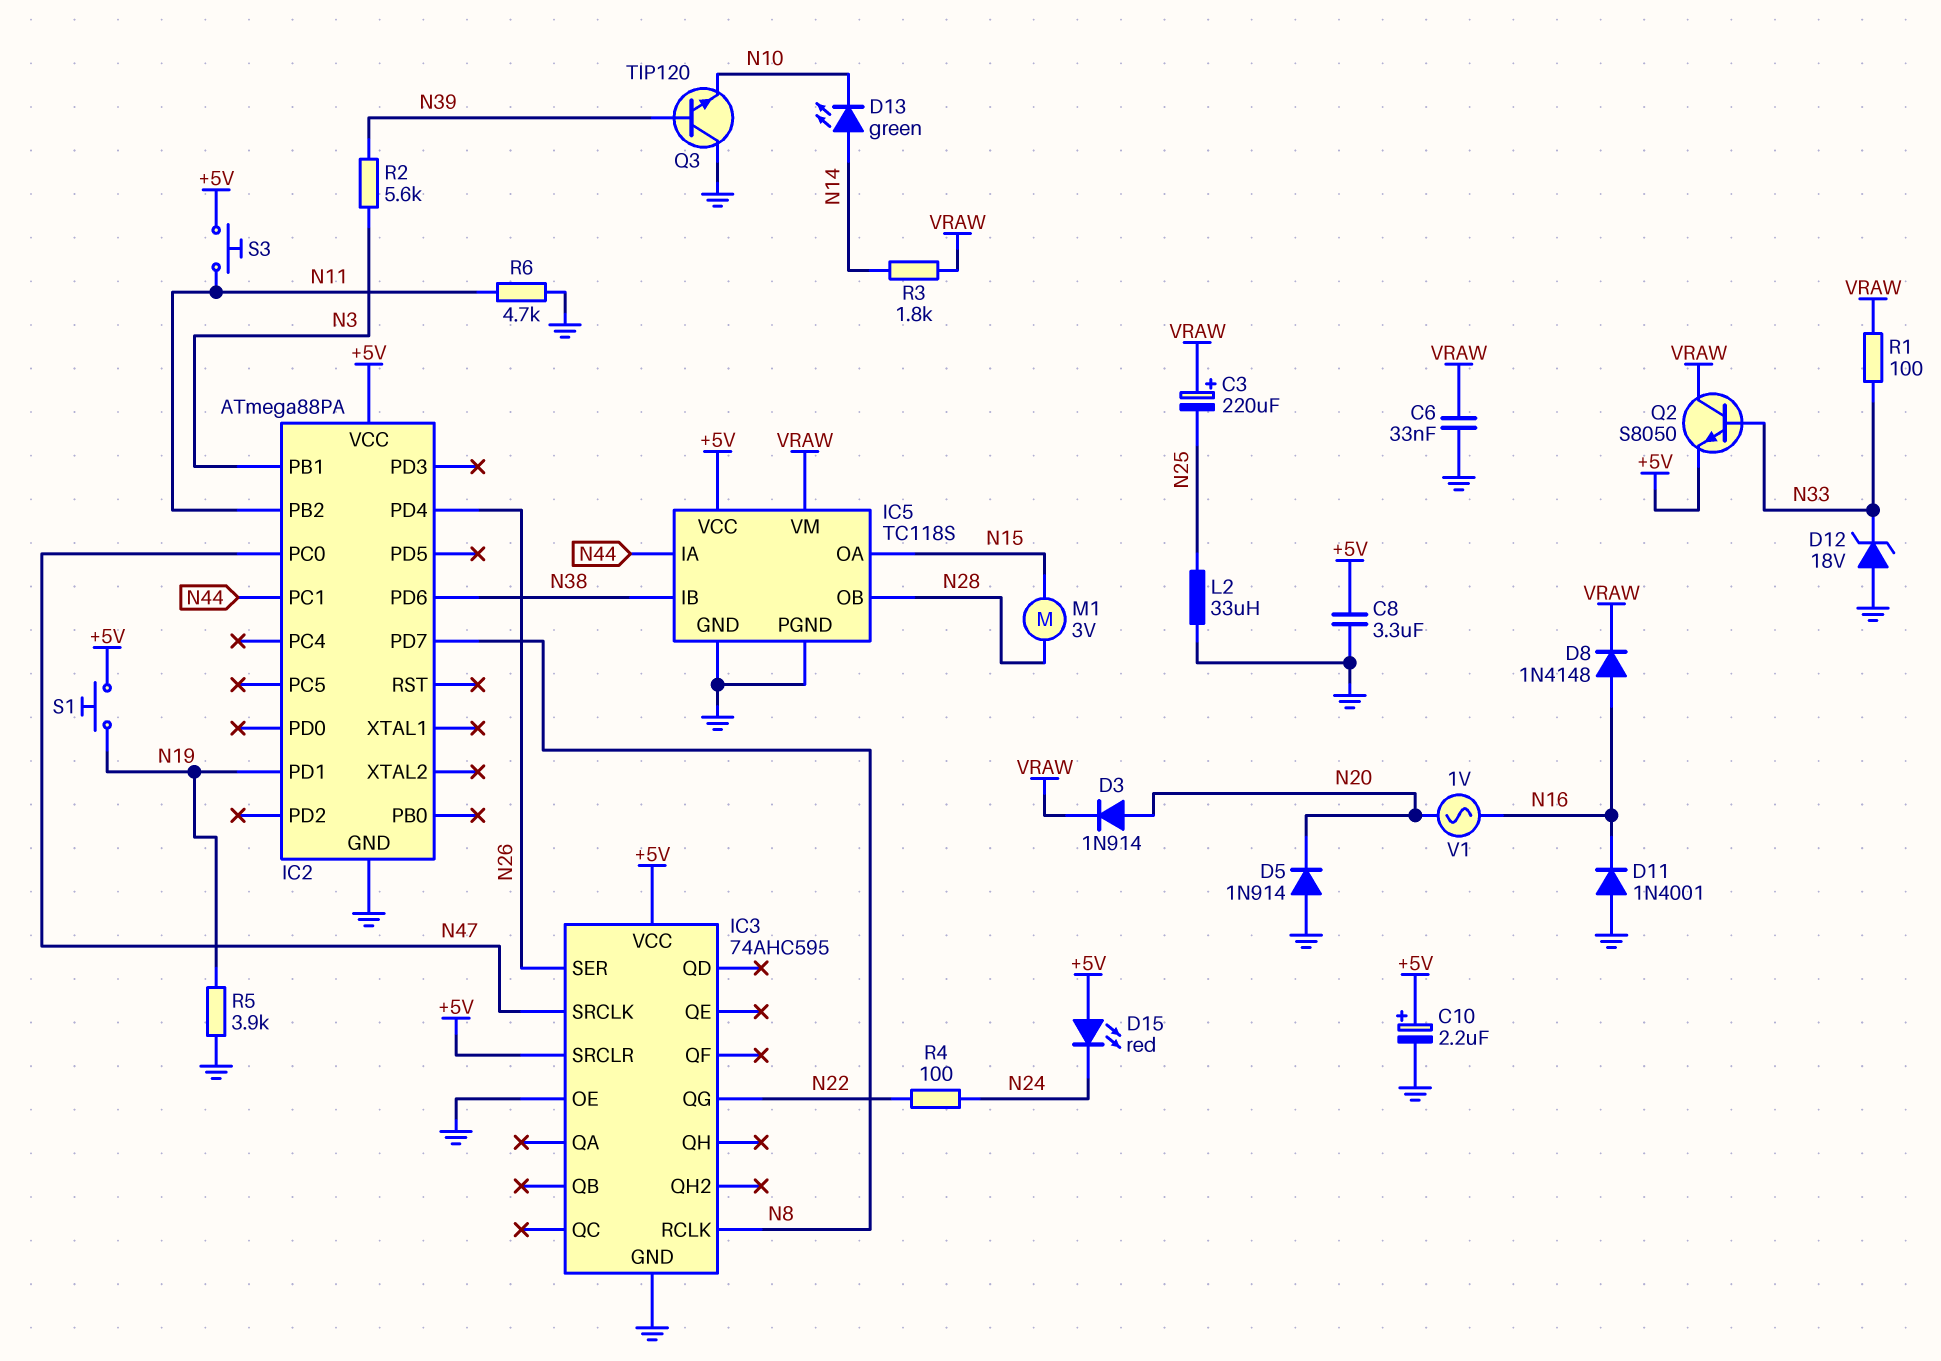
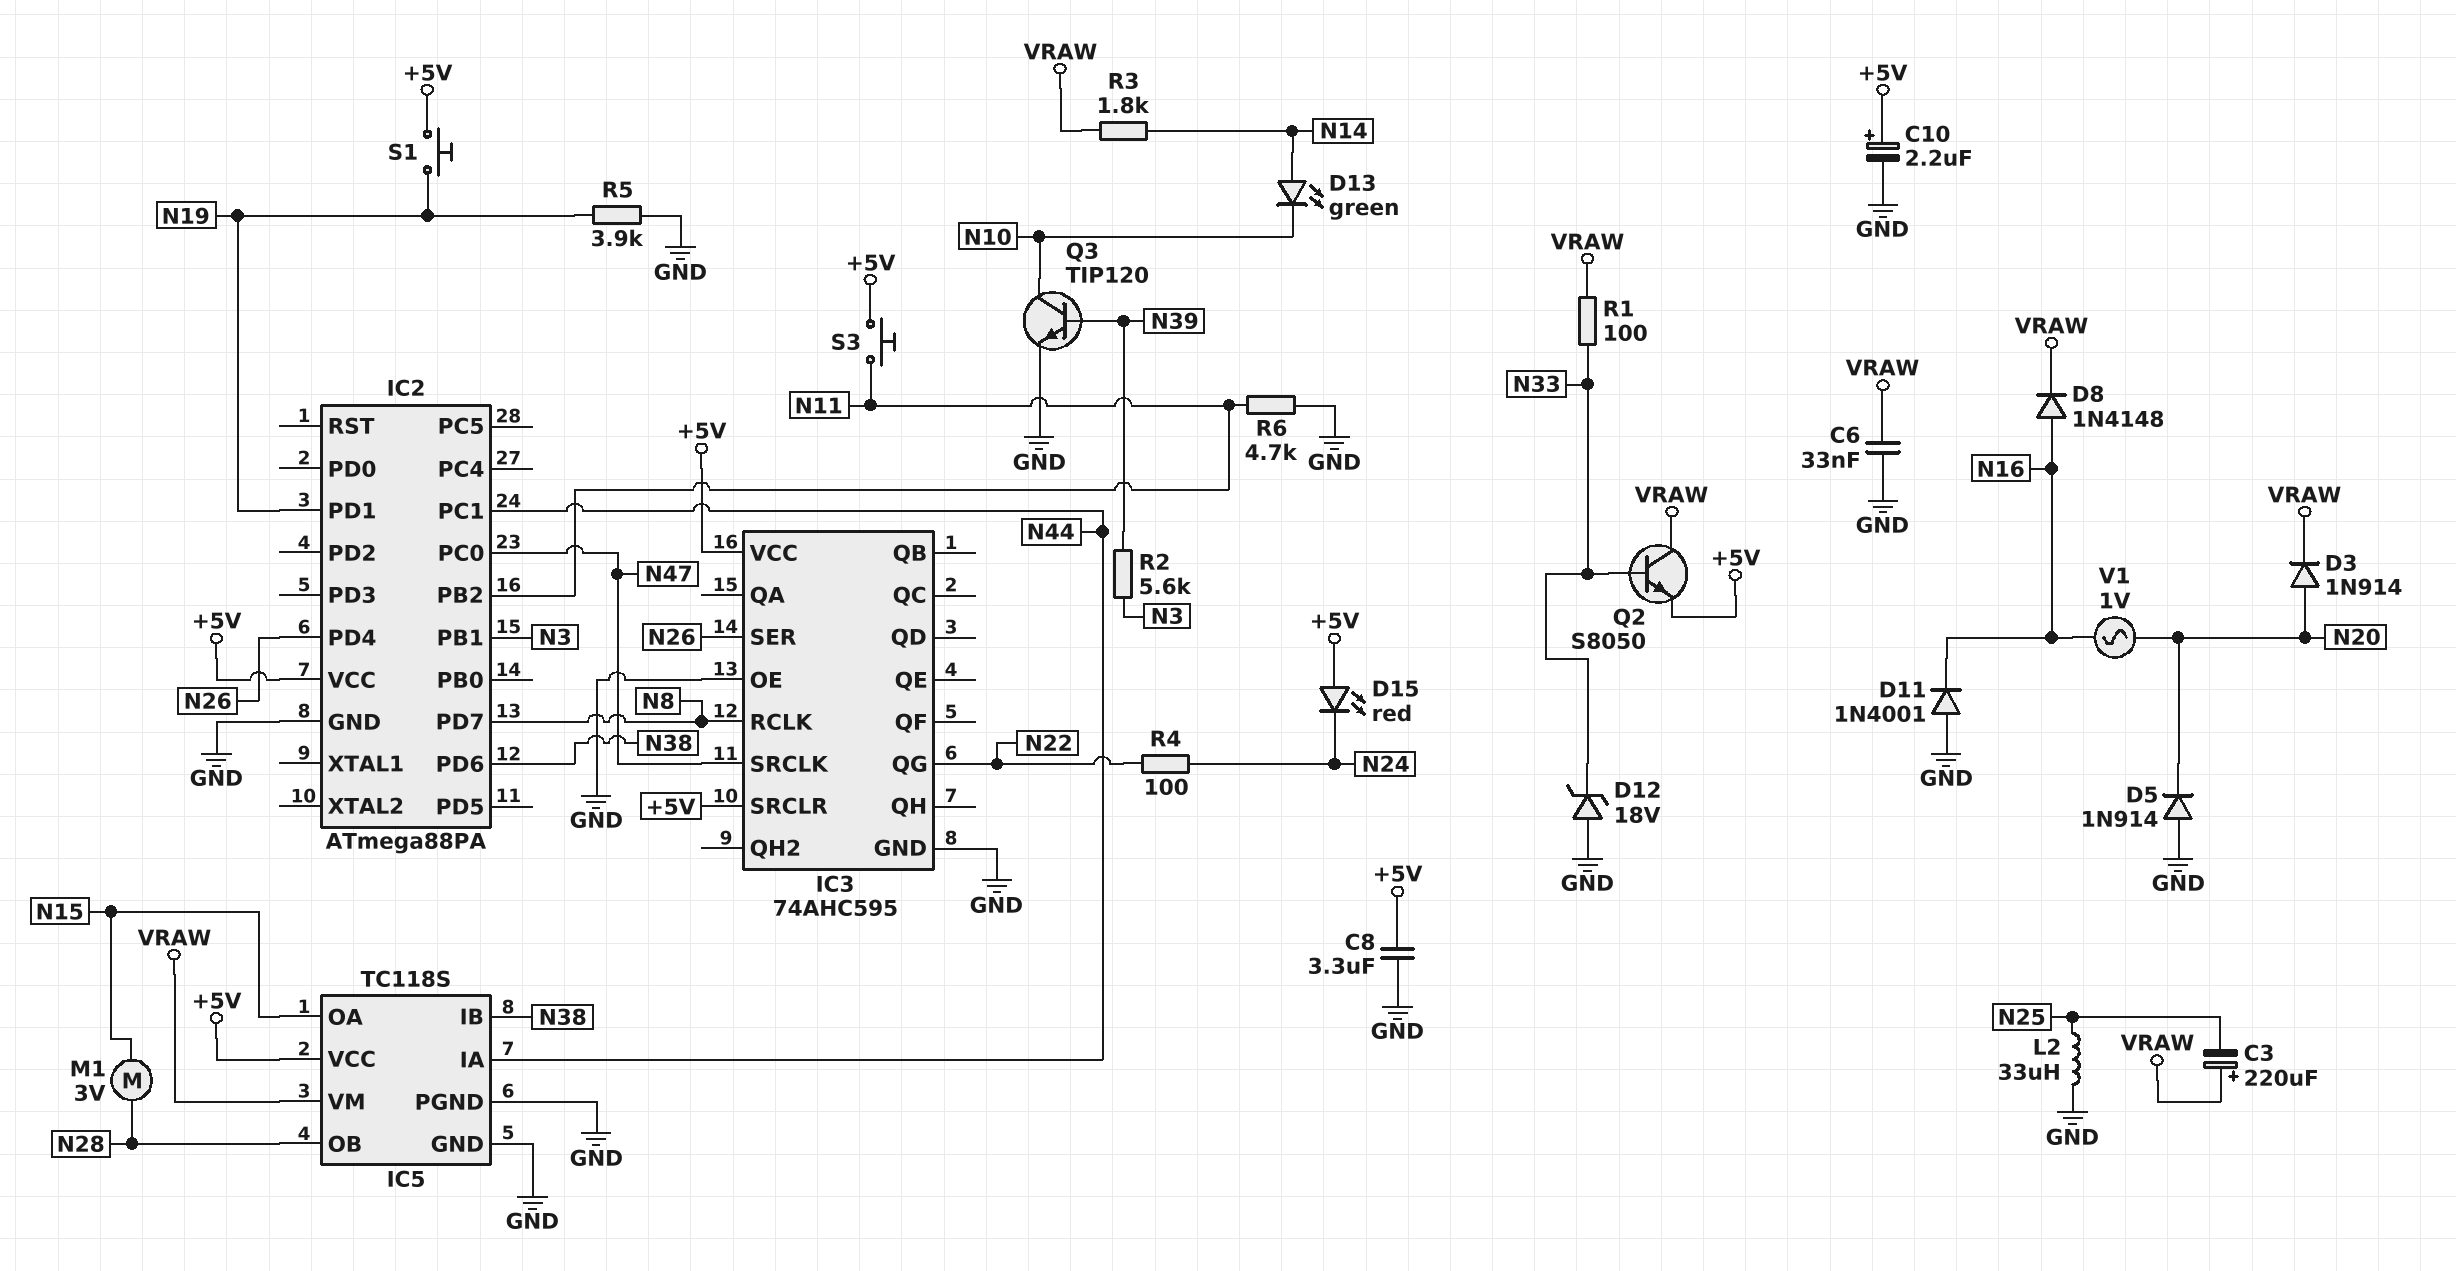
Q3: NPN TIP120 (B N39, C GND, E N10) -> NPN TIP120 (B N39, C N10, E GND)

